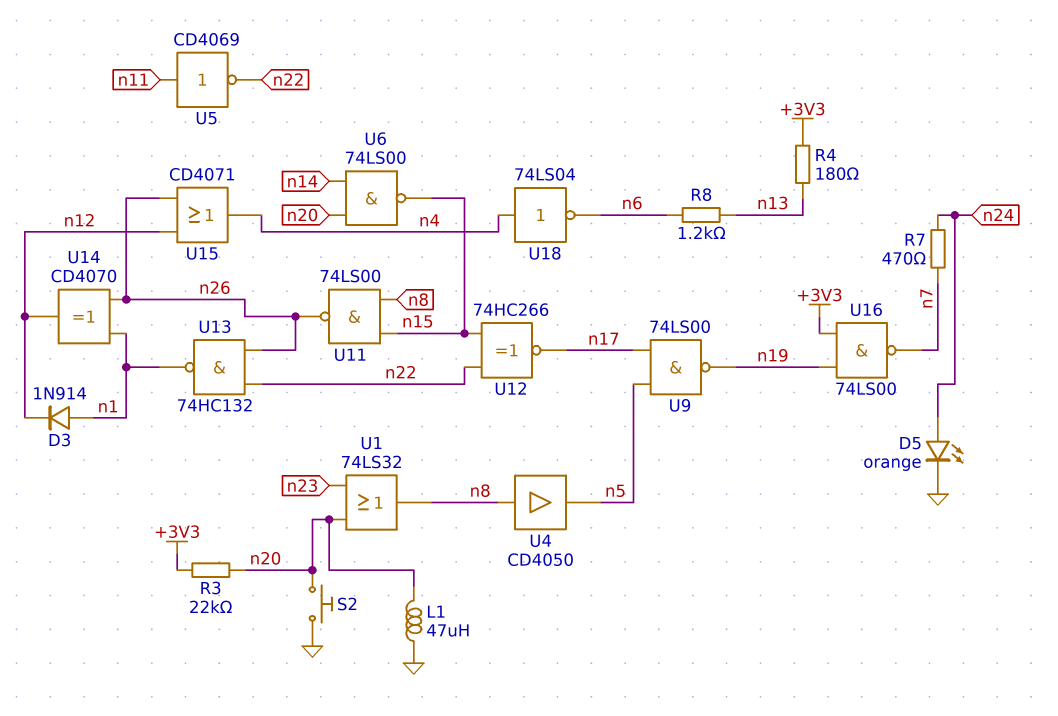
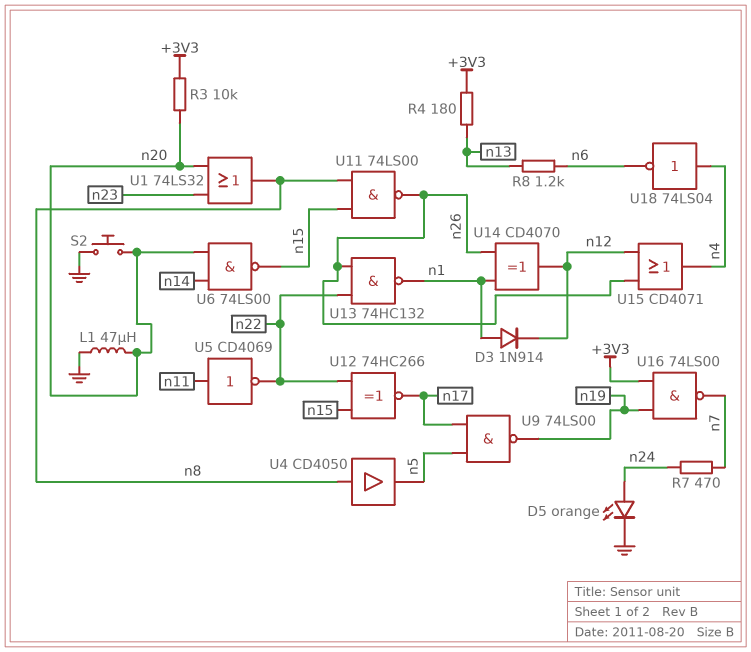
R3: 22k (+3V3, n20) -> 10k (+3V3, n20)

